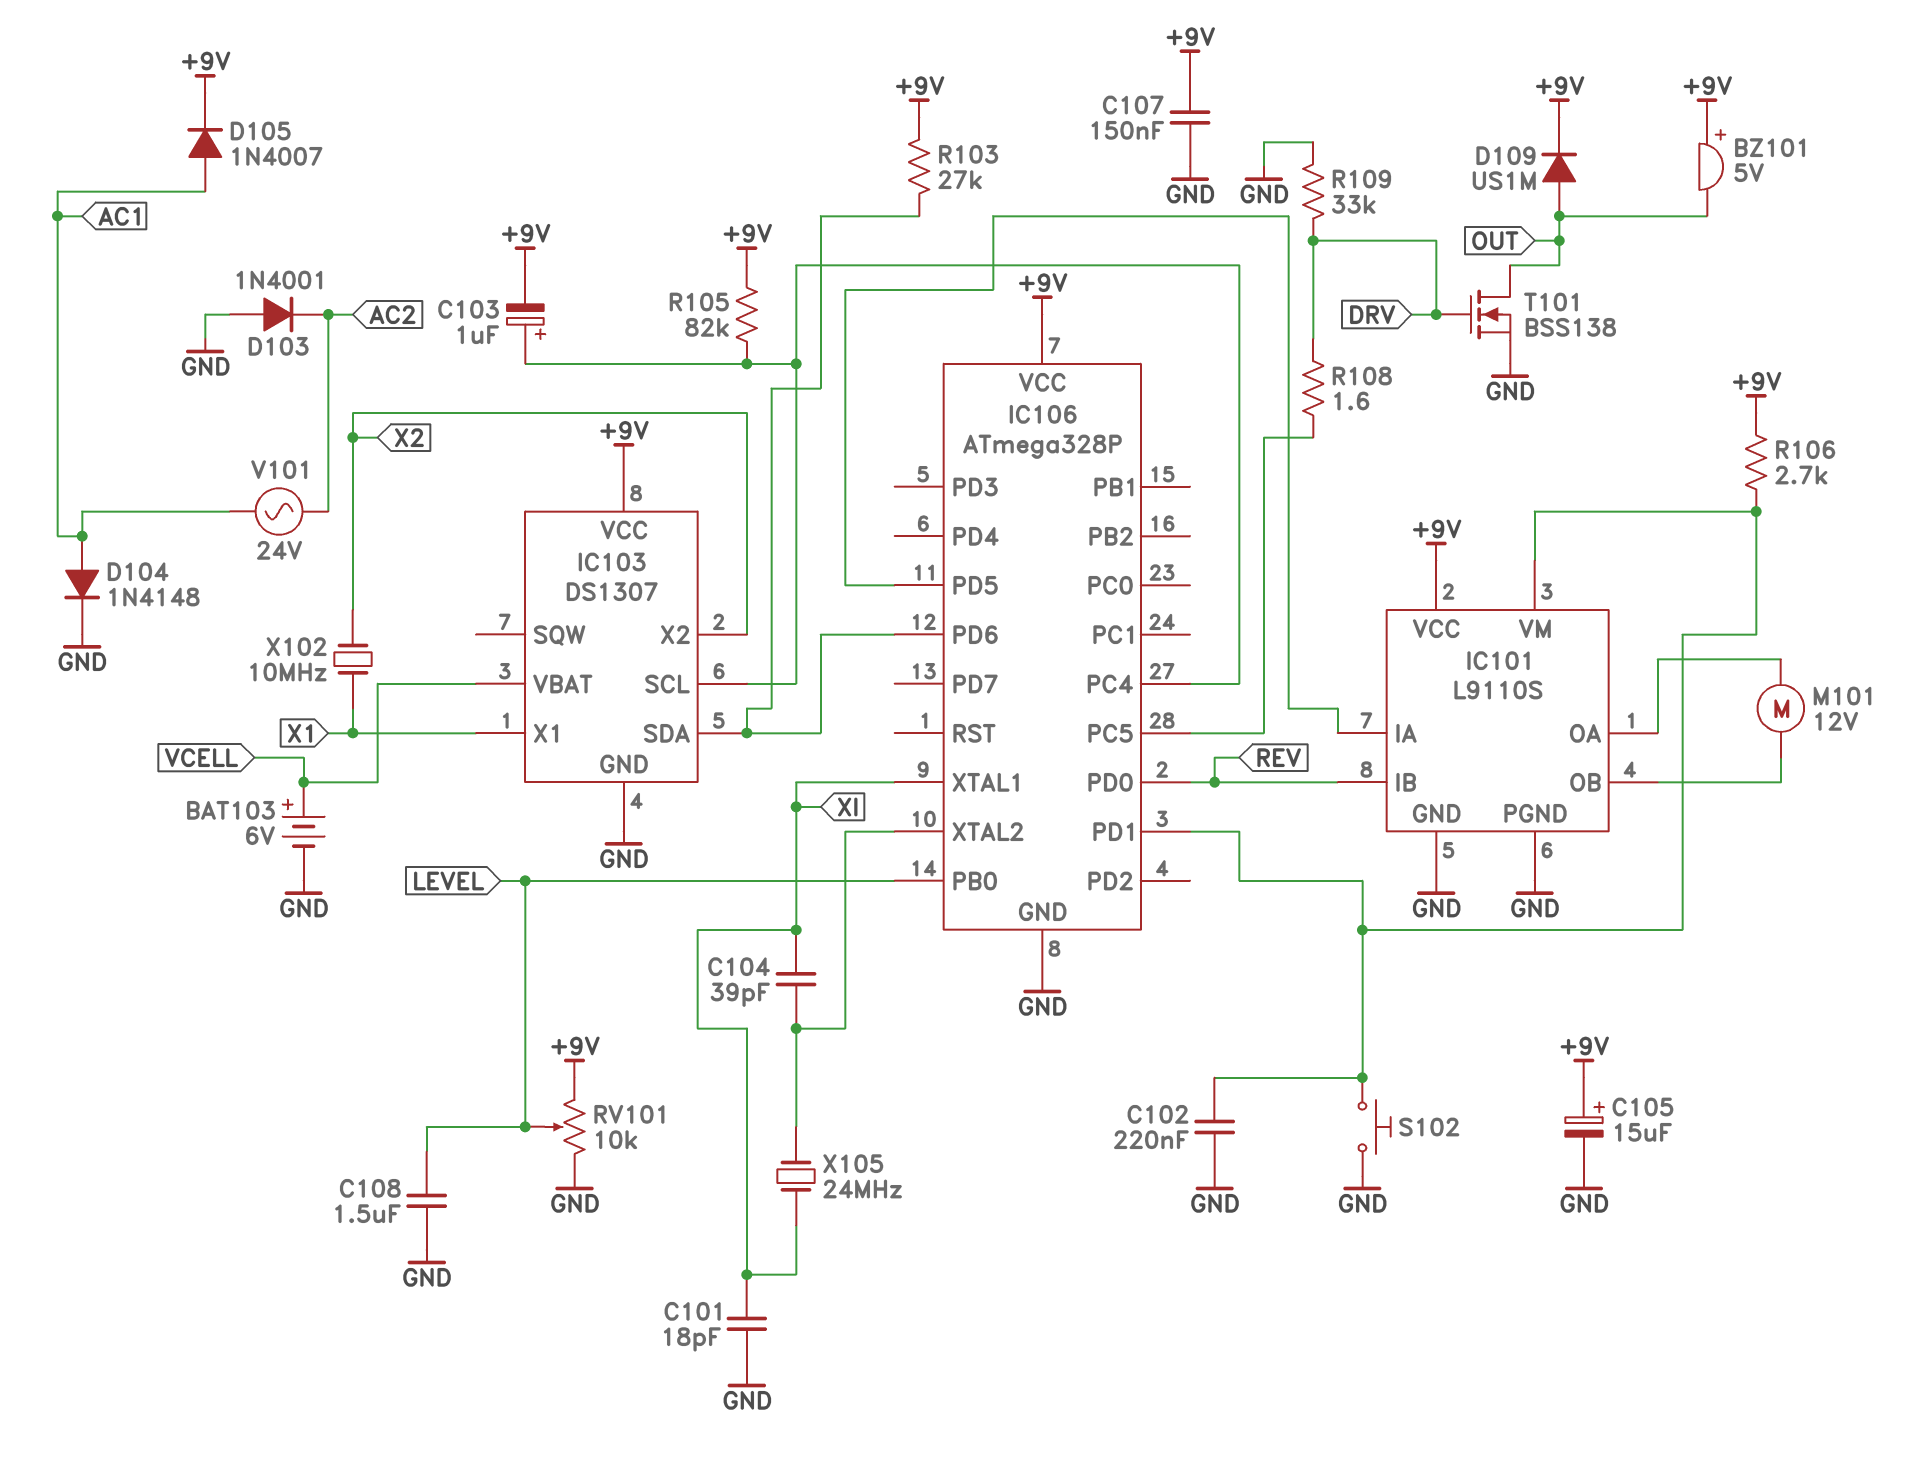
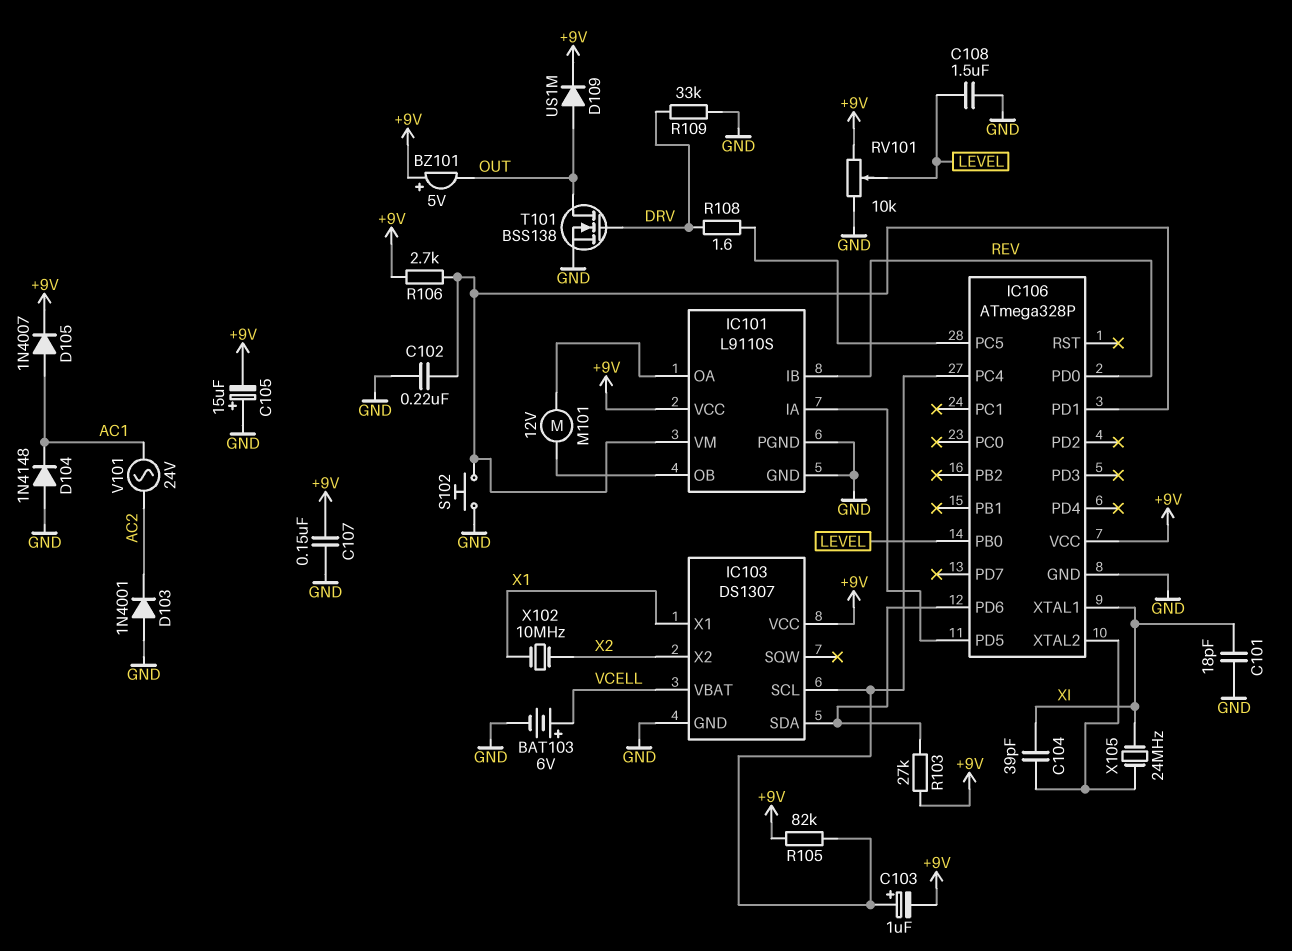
C105: 15uF (plus +9V, minus GND) -> 15uF (plus GND, minus +9V)
D104: diode 1N4148 (A AC1, K GND) -> diode 1N4148 (A GND, K AC1)

